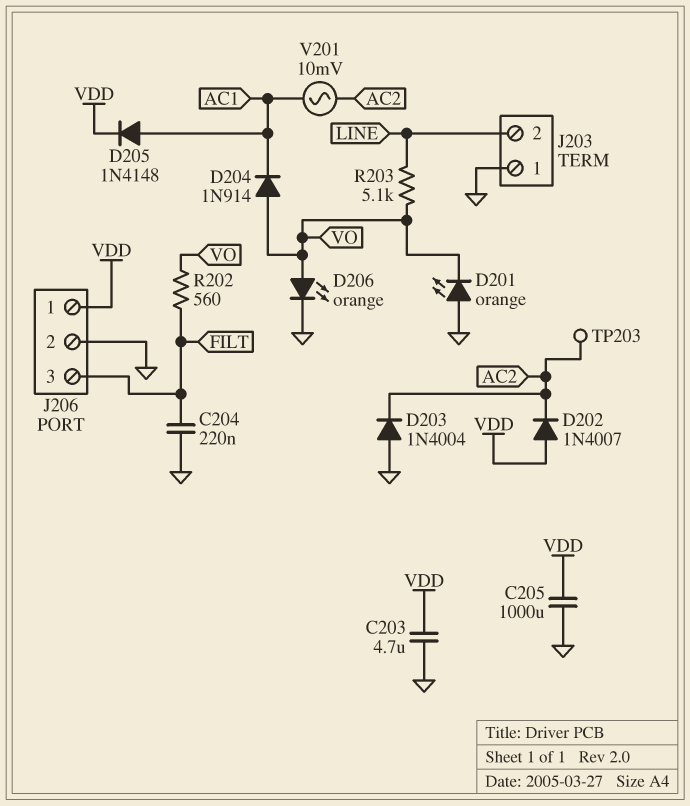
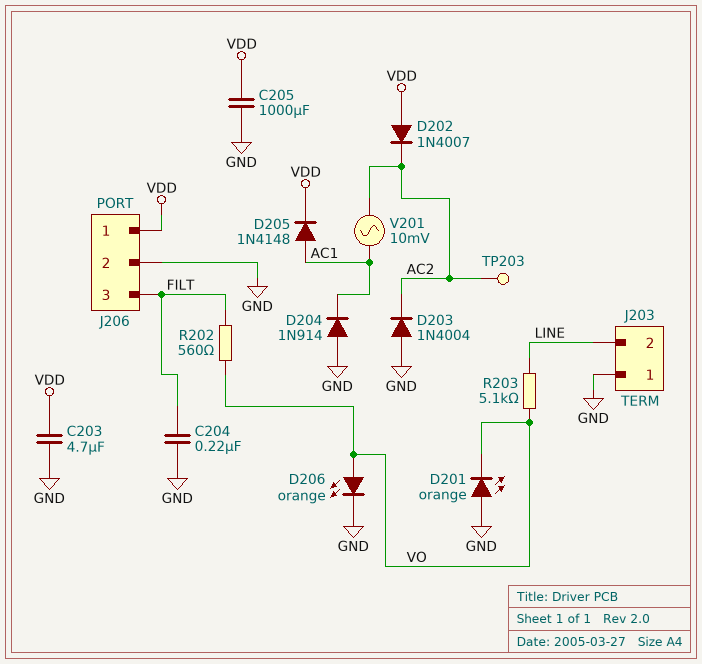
D204: diode 1N914 (A VO, K AC1) -> diode 1N914 (A GND, K AC1)

